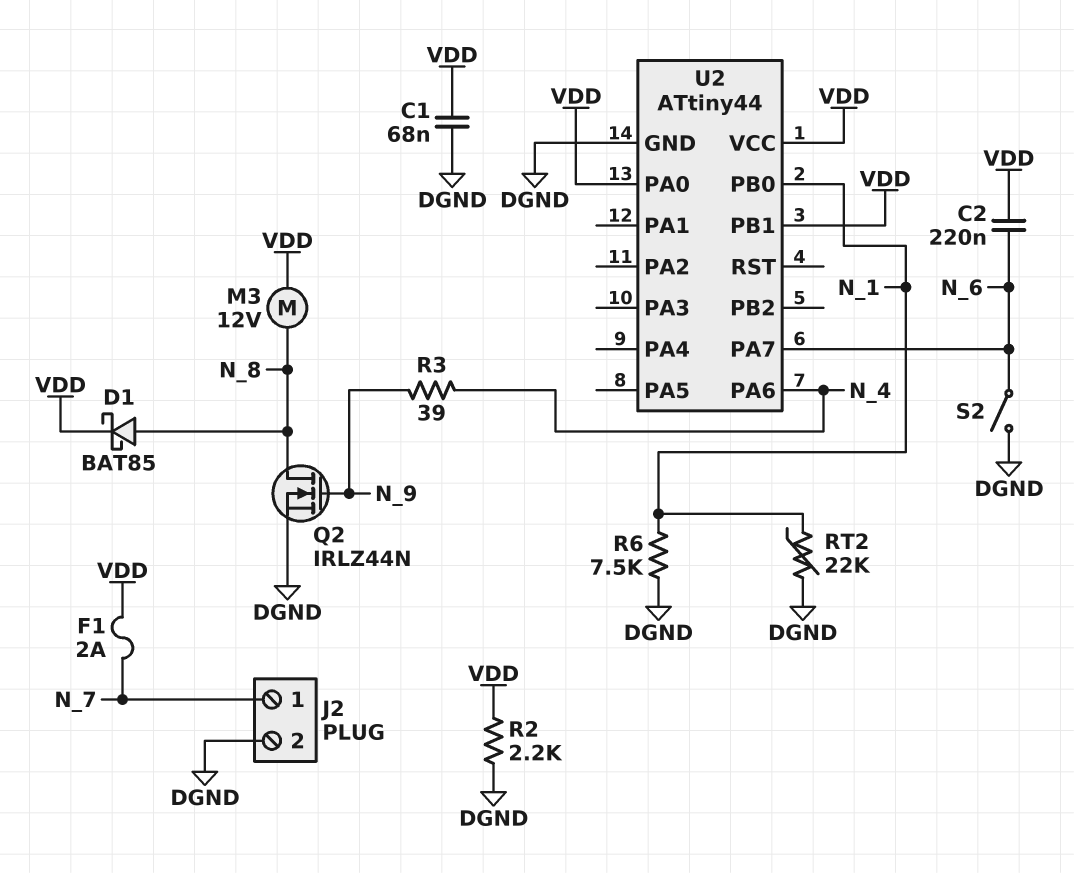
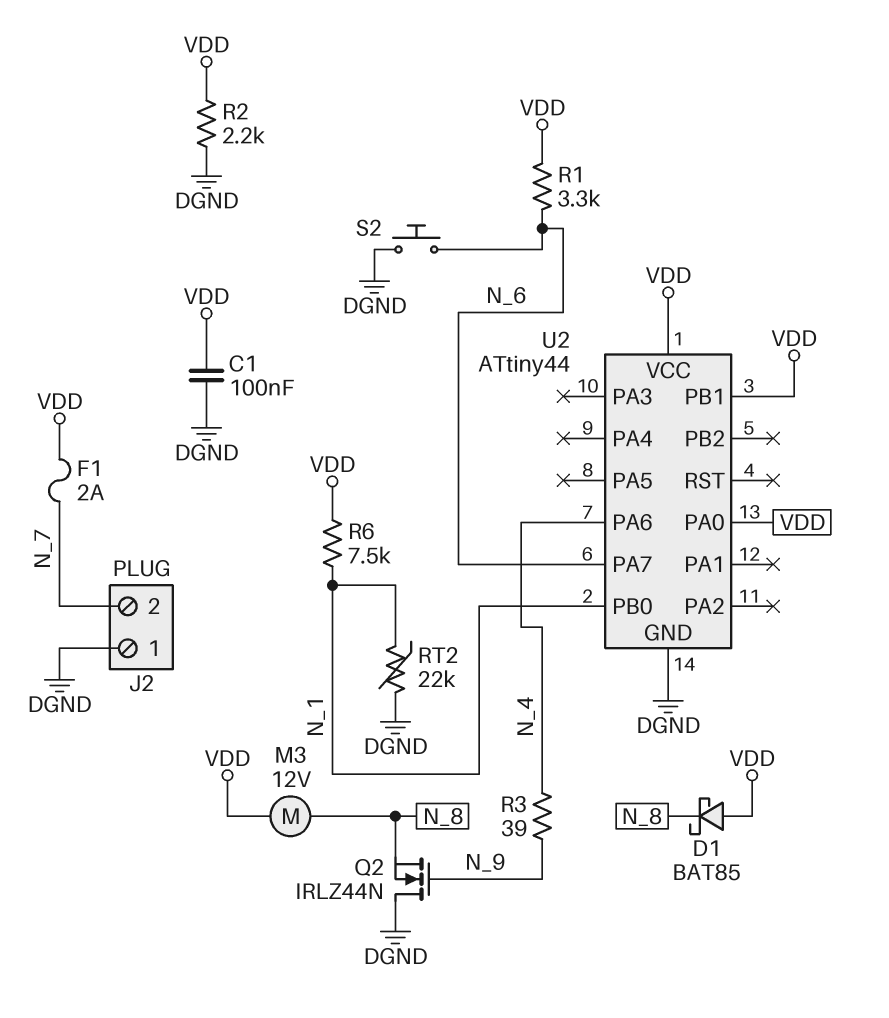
C1: 68nF (DGND, VDD) -> 100nF (DGND, VDD)
C2: 220nF (N_6, VDD) -> none
D1: schottky BAT85 (A N_8, K VDD) -> schottky BAT85 (A VDD, K N_8)
J2 pin 1: N_7 -> DGND
J2 pin 2: DGND -> N_7
Q2: NMOS IRLZ44N (G N_9, D N_8, S DGND) -> NMOS IRLZ44N (G N_9, D DGND, S N_8)
R1: none -> 3.3k (N_6, VDD)
R6: 7.5k (DGND, N_1) -> 7.5k (N_1, VDD)
S2: switch (DGND, N_6) -> button (DGND, N_6)

